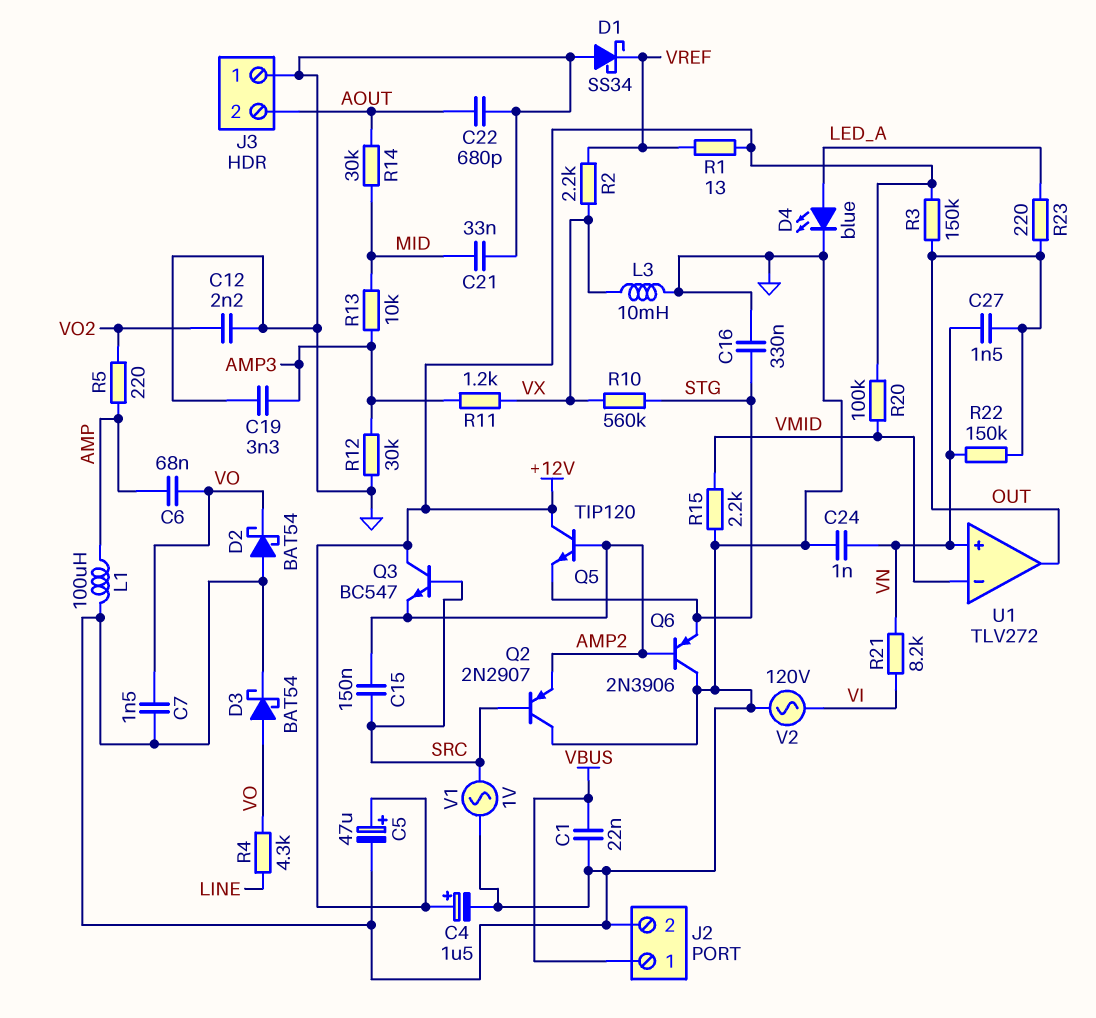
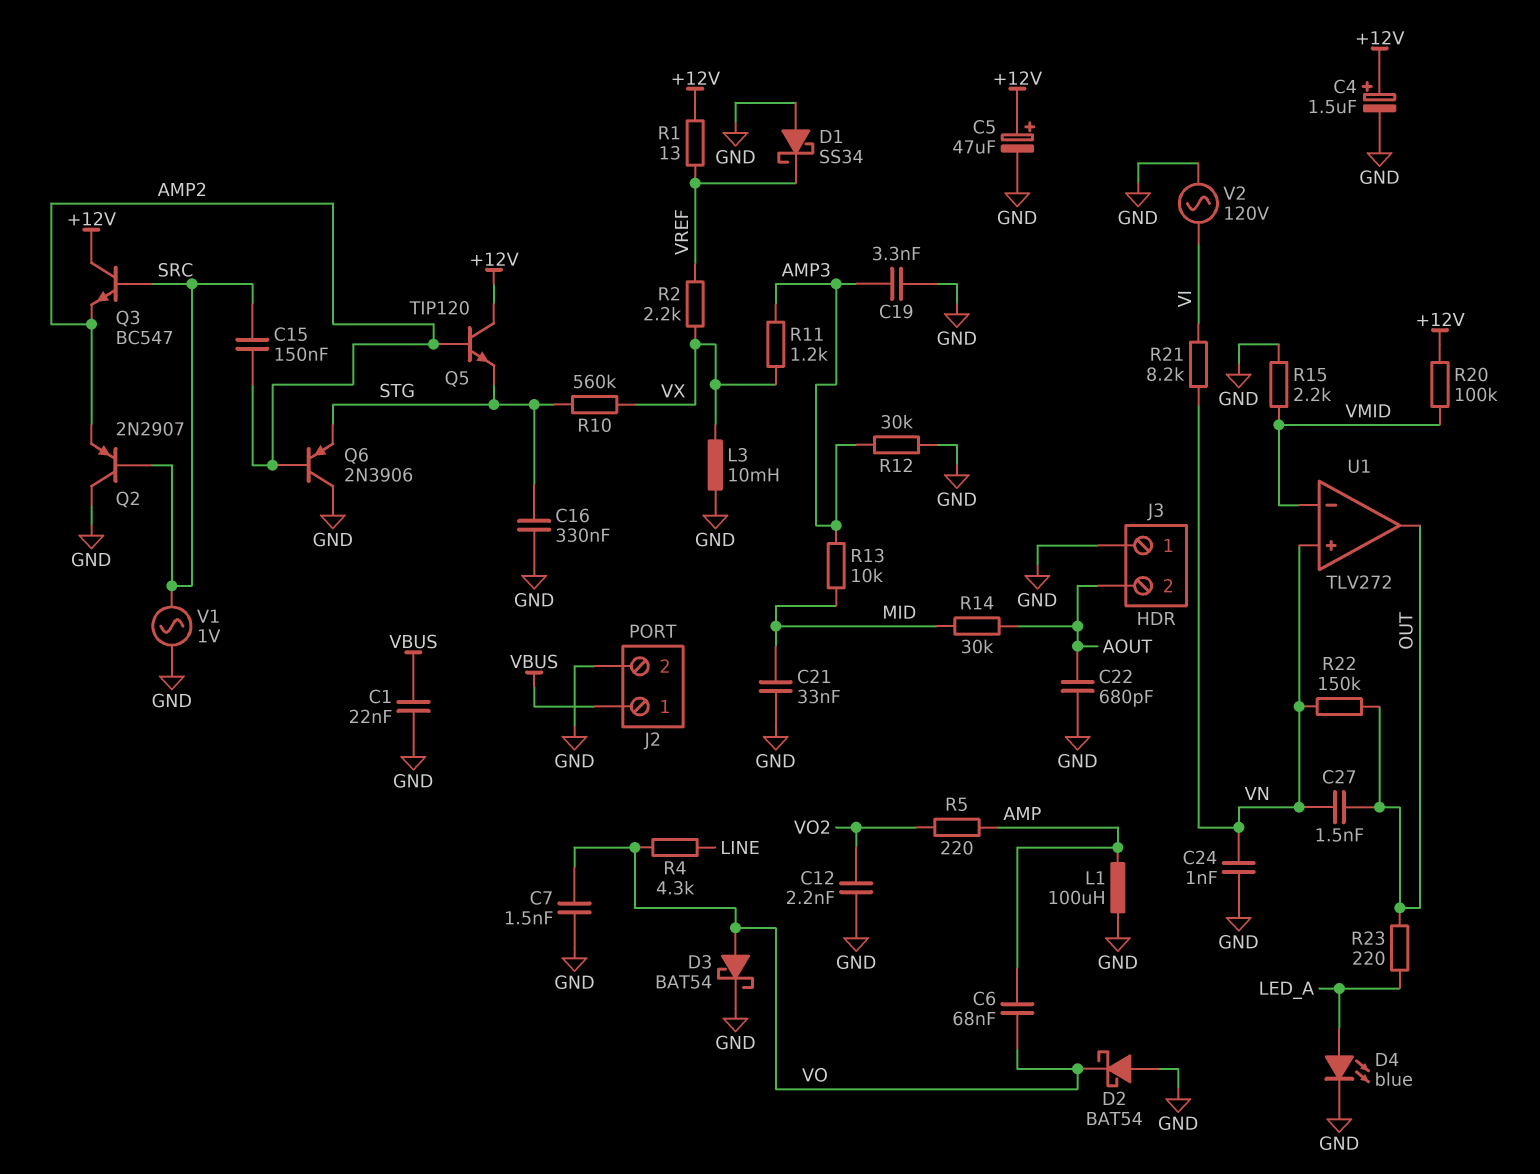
R3: 150k (+12V, OUT) -> none

